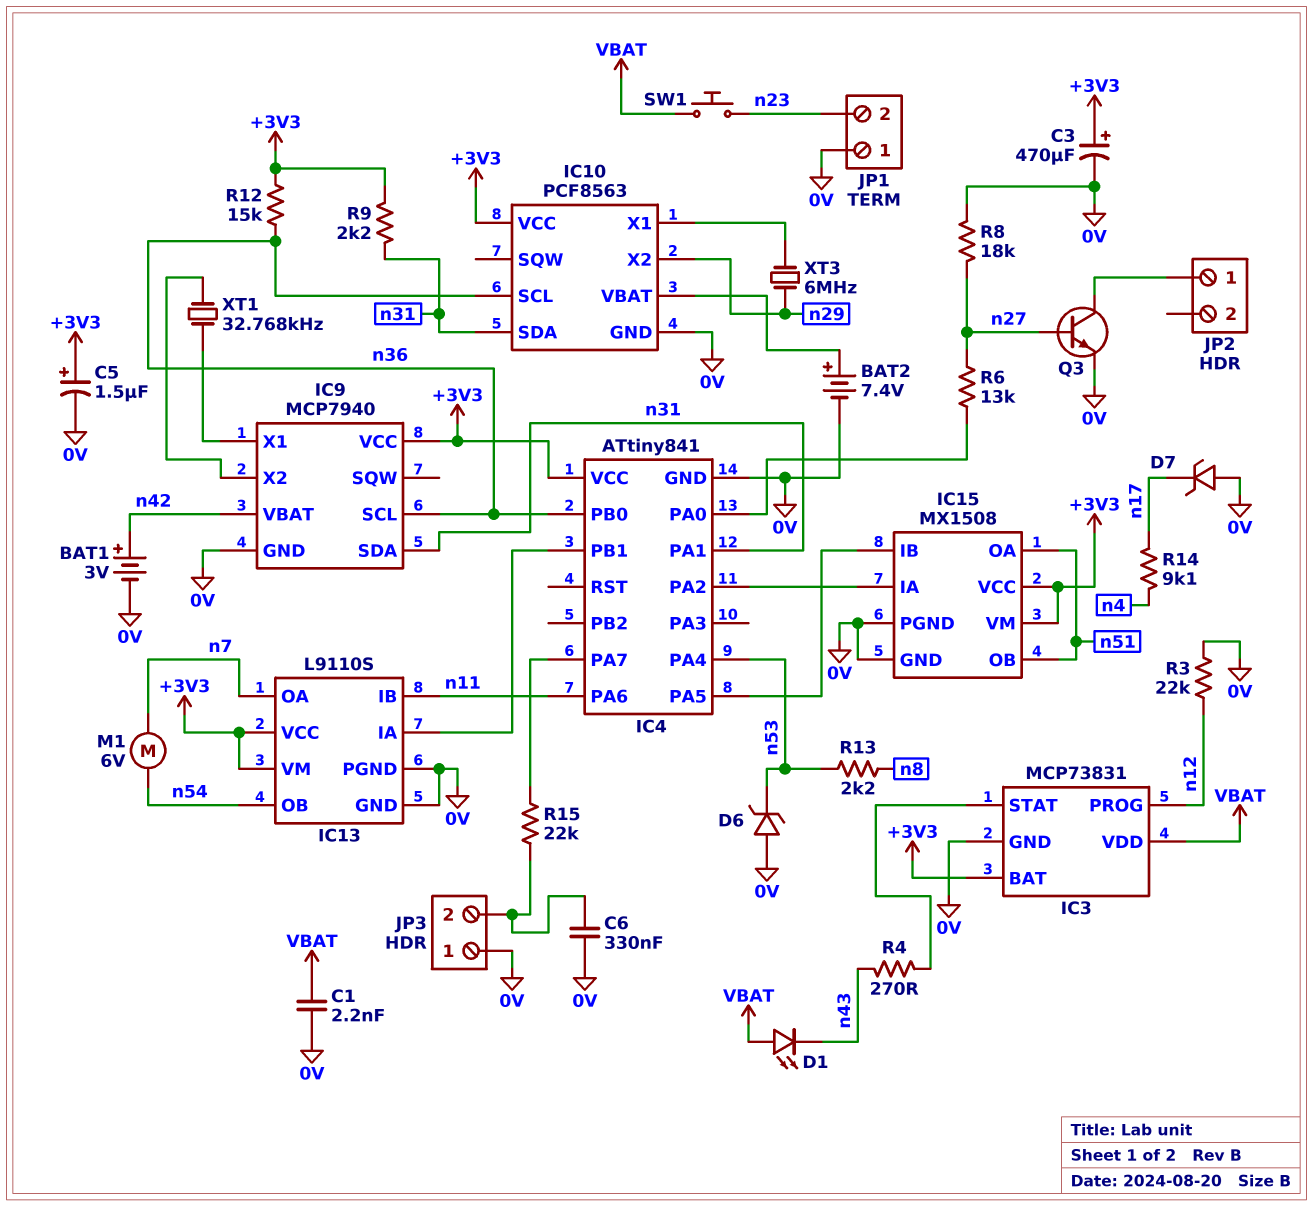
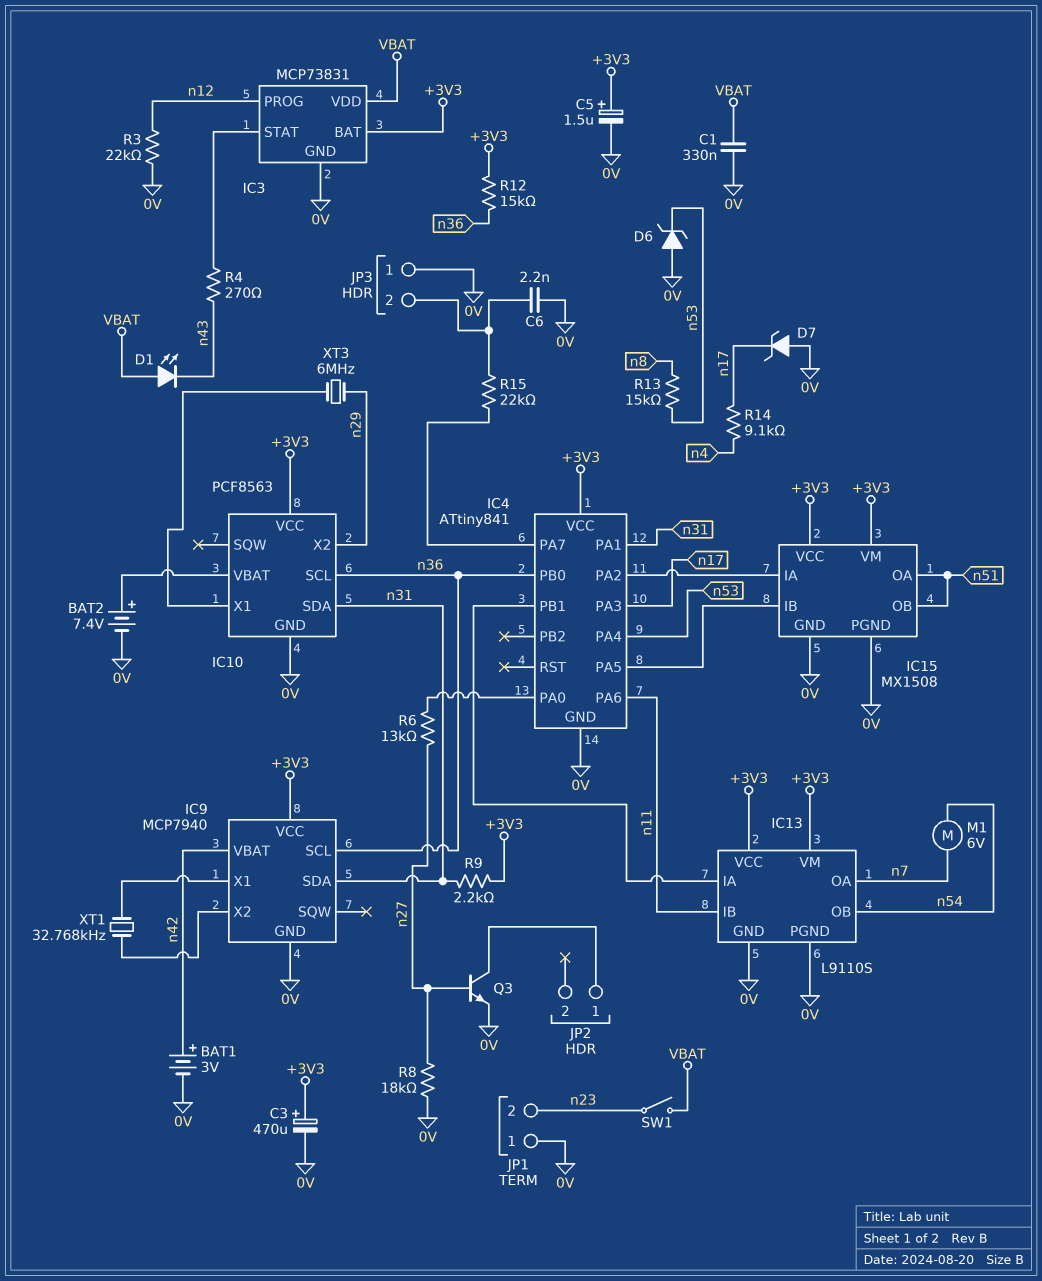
C1: 2.2nF (0V, VBAT) -> 330nF (0V, VBAT)
C6: 330nF (0V, JP3/2) -> 2.2nF (0V, JP3/2)
IC4 pin PA3: none -> n17
R13: 2.2k (n8, n53) -> 15k (n8, n53)
SW1: button (VBAT, n23) -> switch (VBAT, n23)

